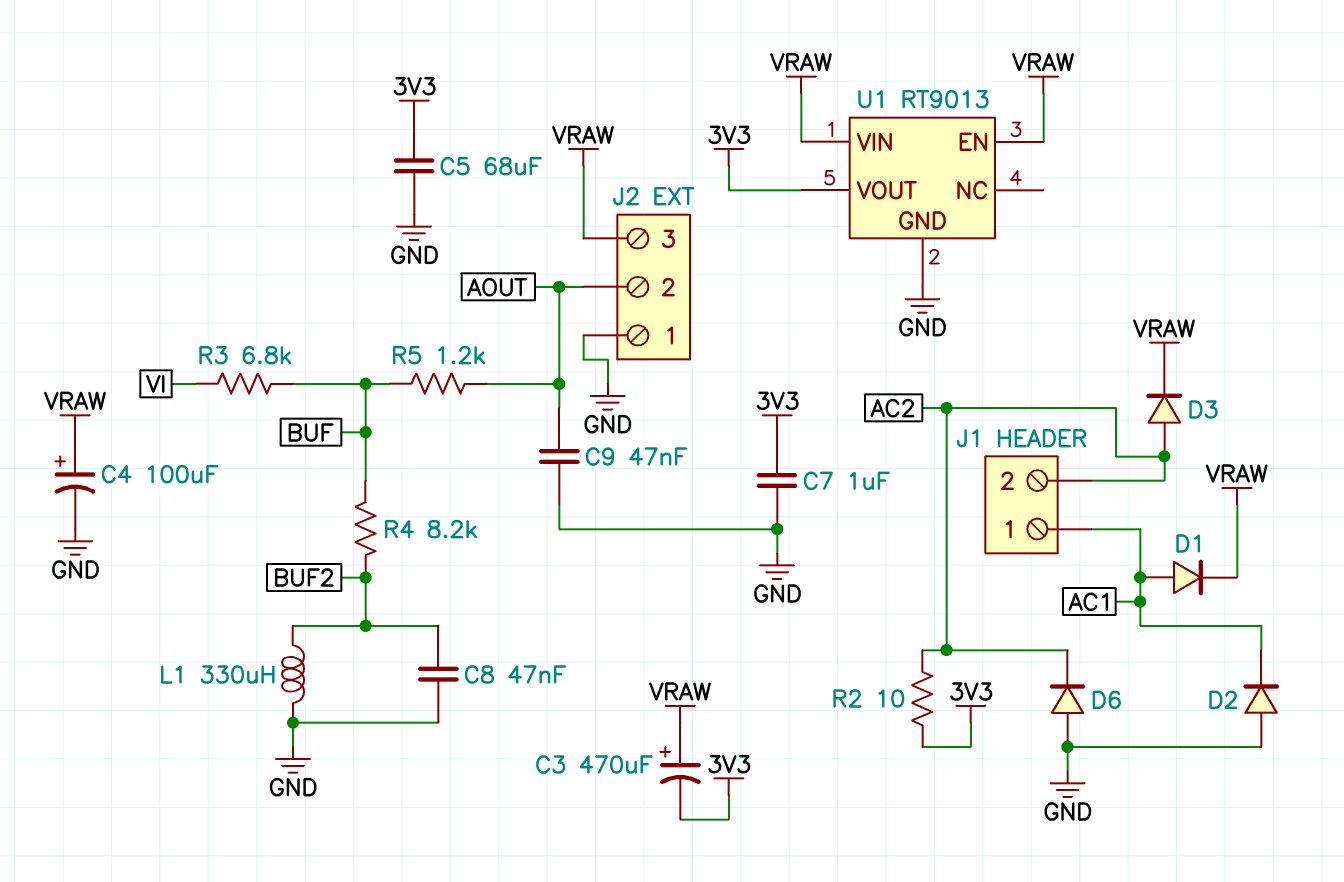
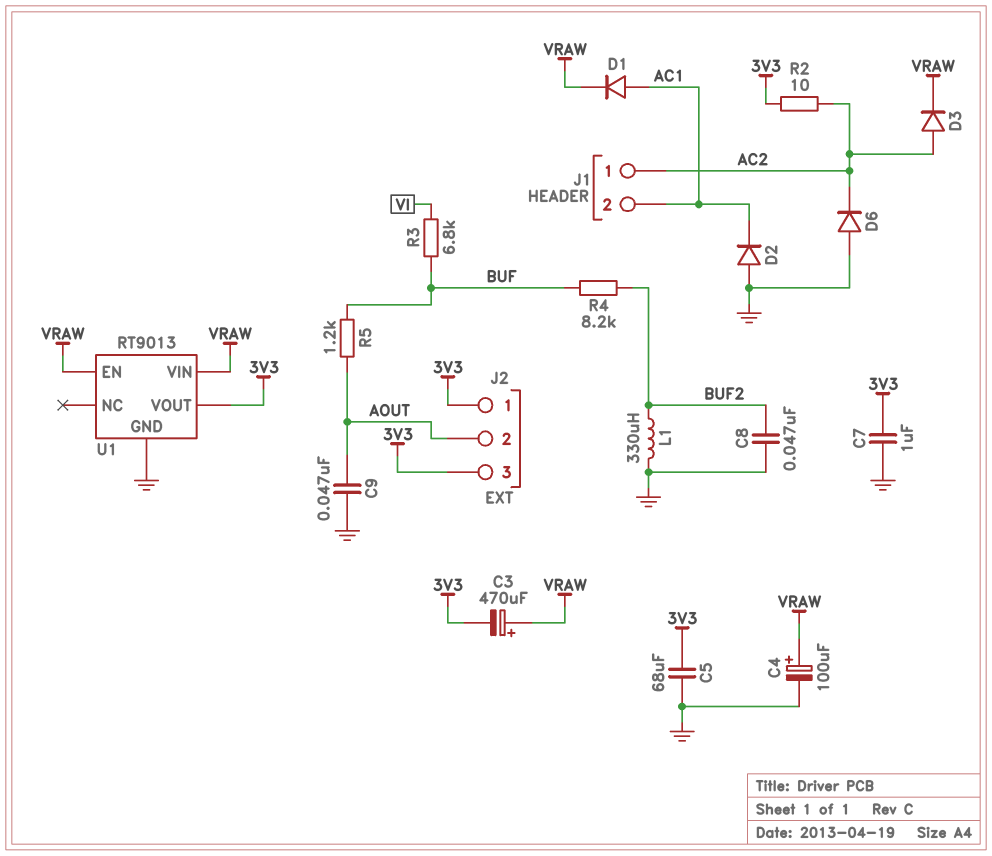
J1 pin 1: AC1 -> AC2
J1 pin 2: AC2 -> AC1
J2 pin 1: GND -> 3V3
J2 pin 3: VRAW -> 3V3

